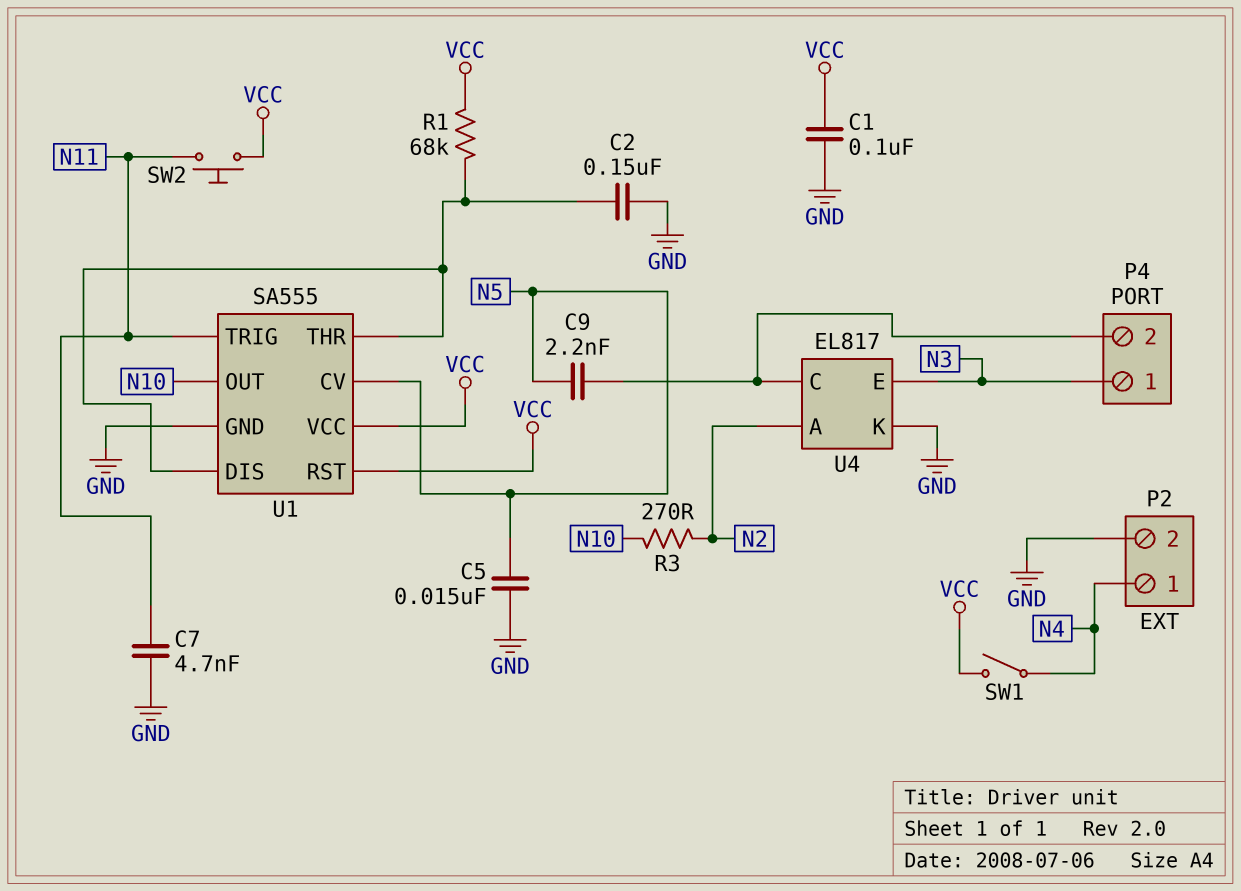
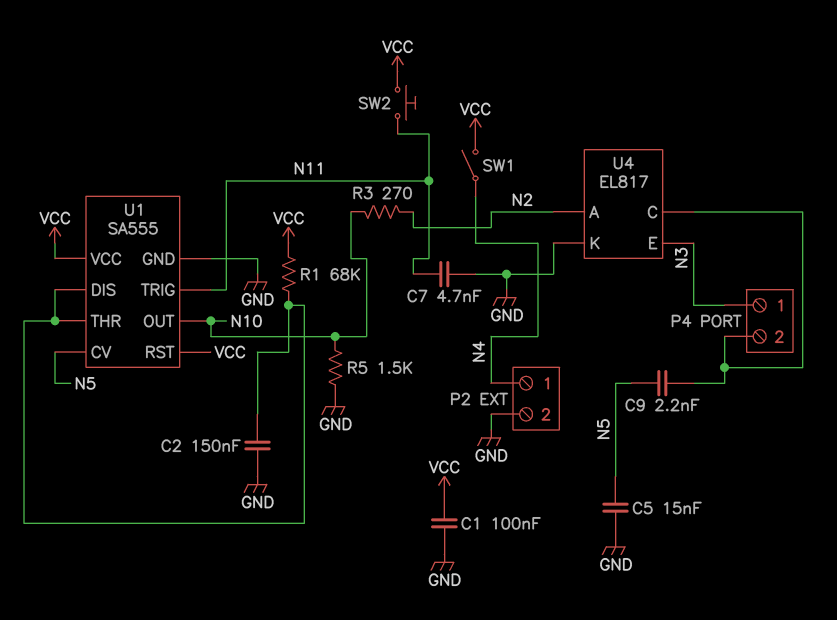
R5: none -> 1.5k (GND, N10)

